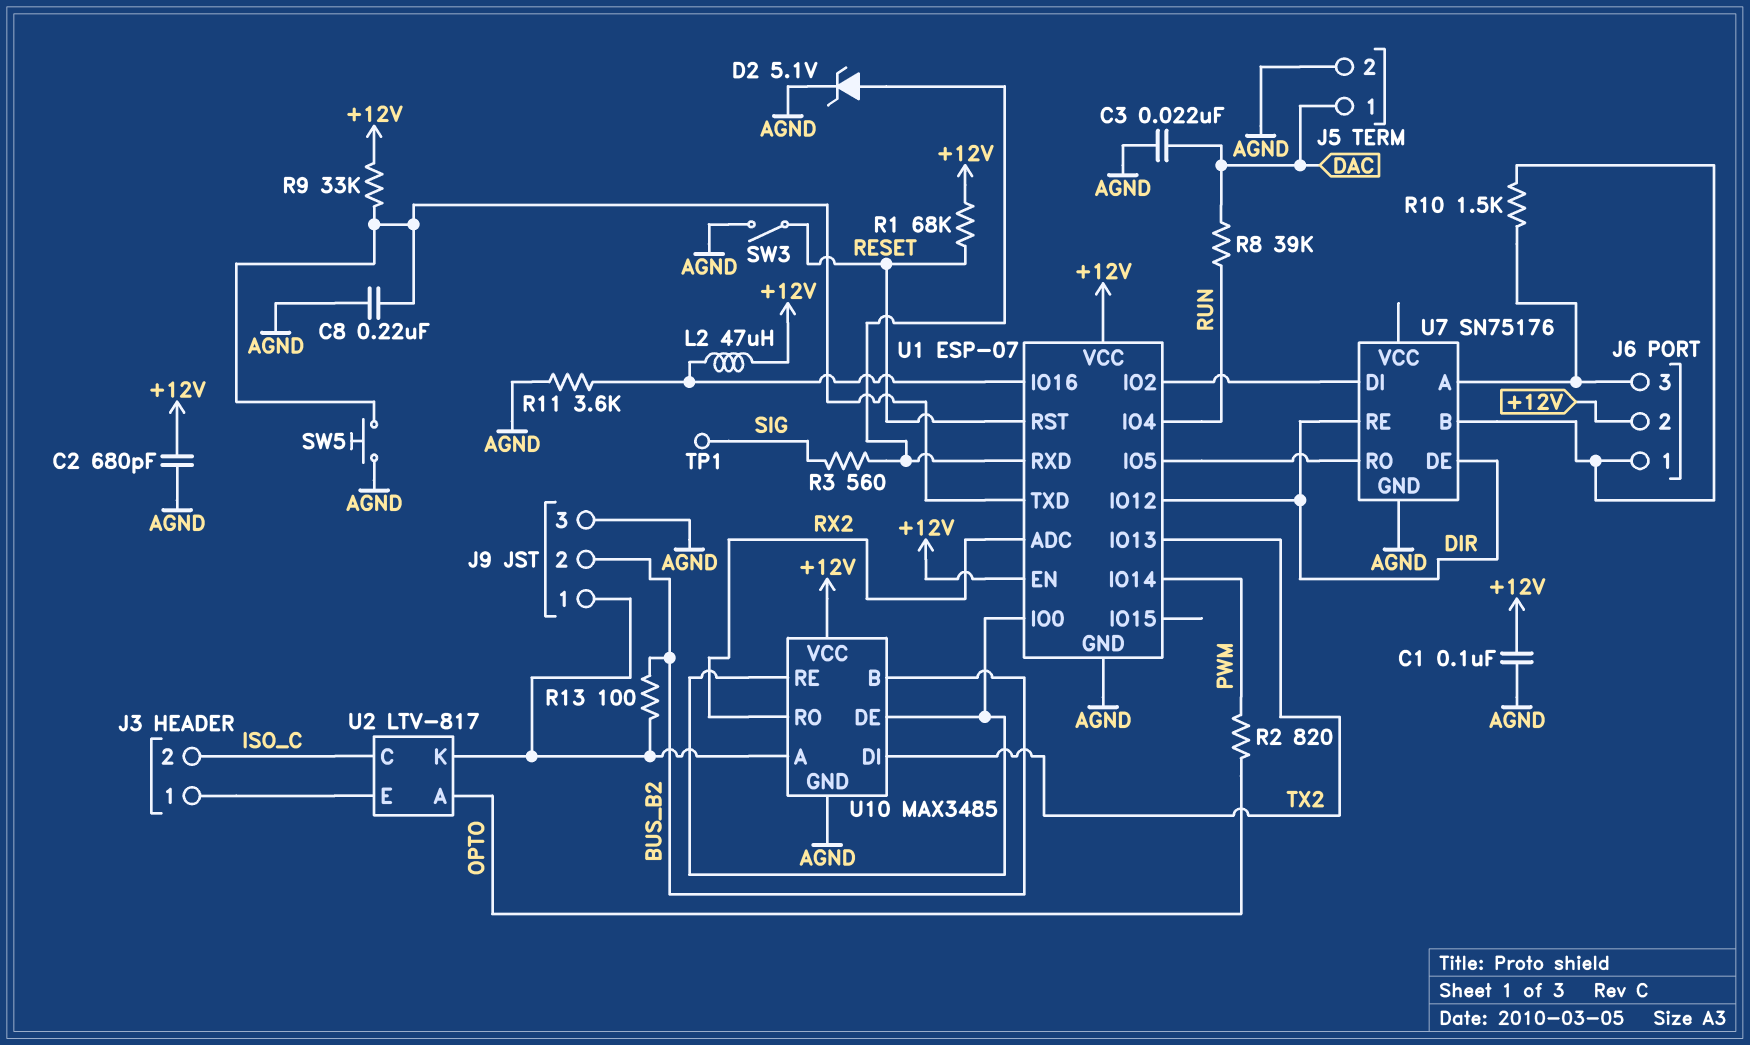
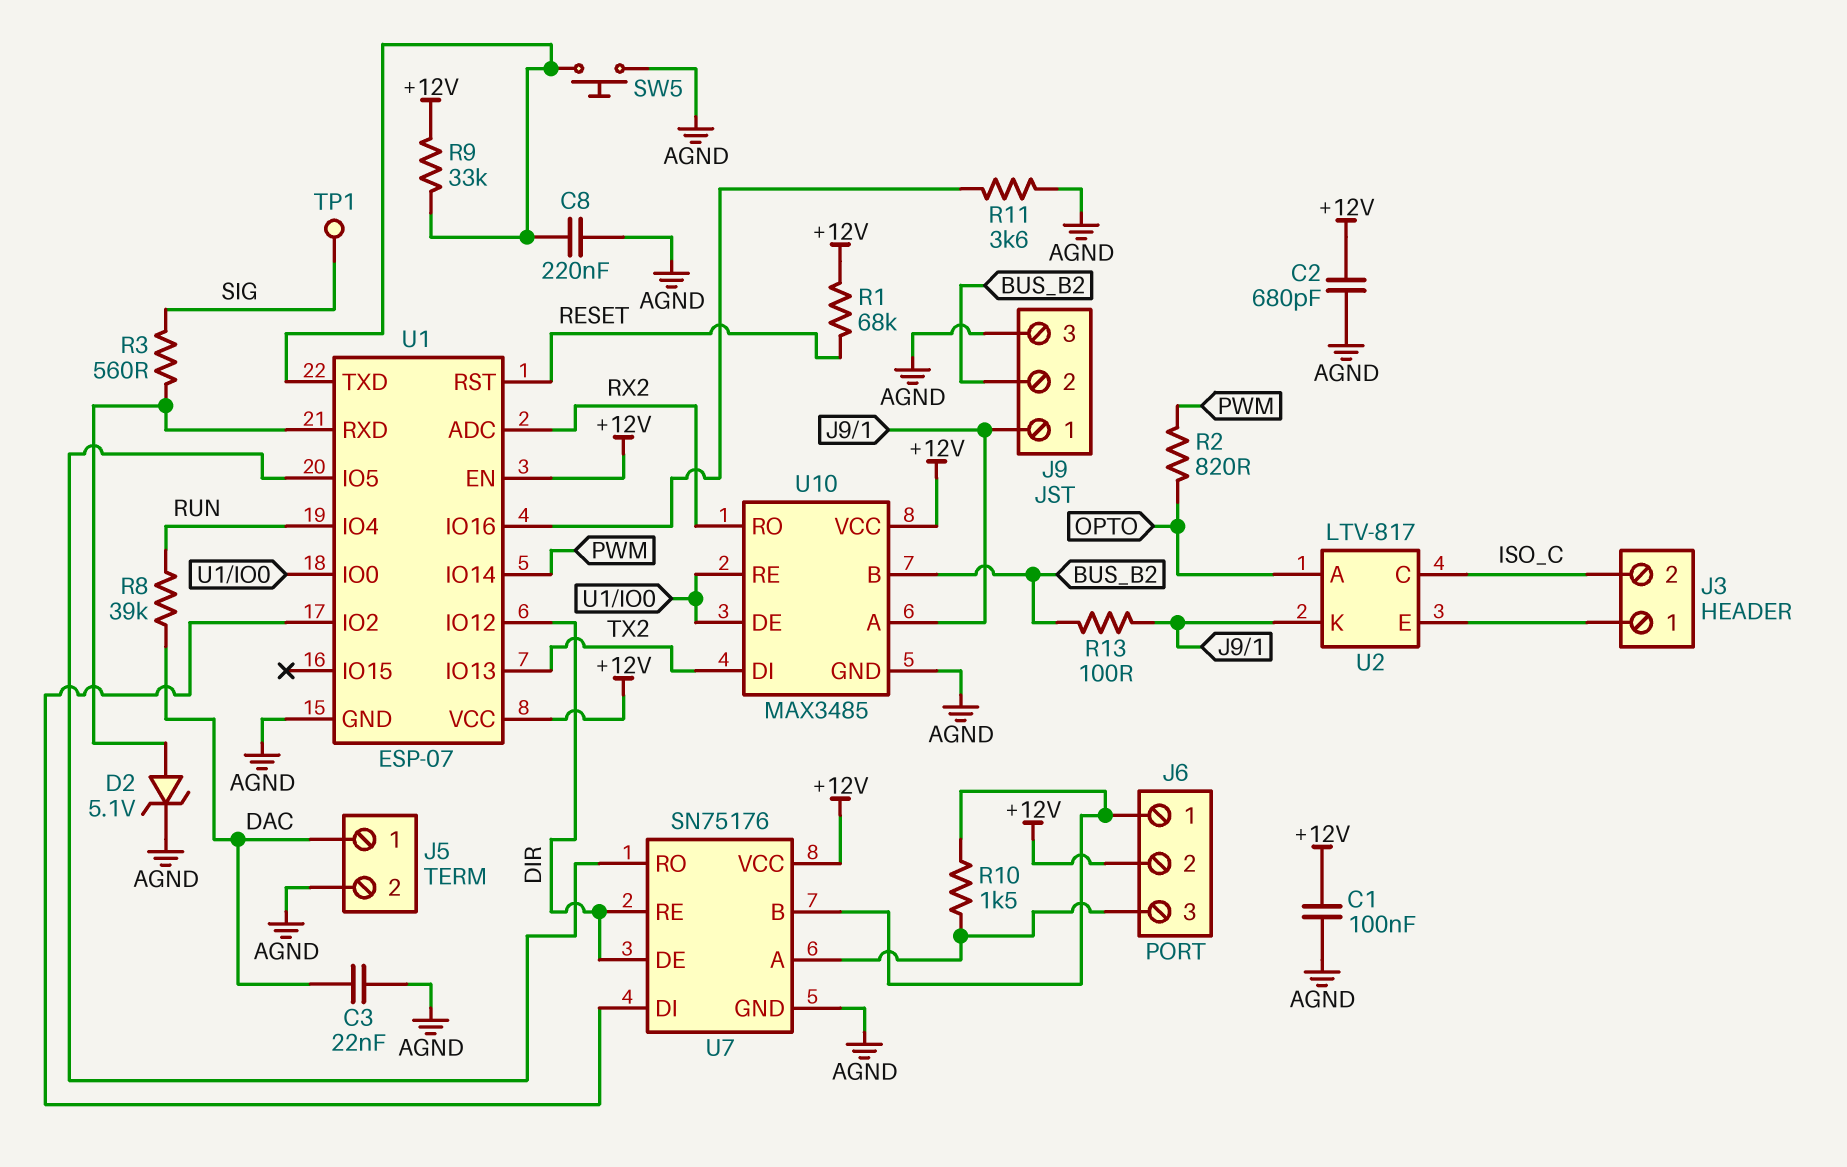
L2: 47uH (+12V, U1/IO16) -> none
SW3: switch (AGND, RESET) -> none
U7 pin VCC: none -> +12V

